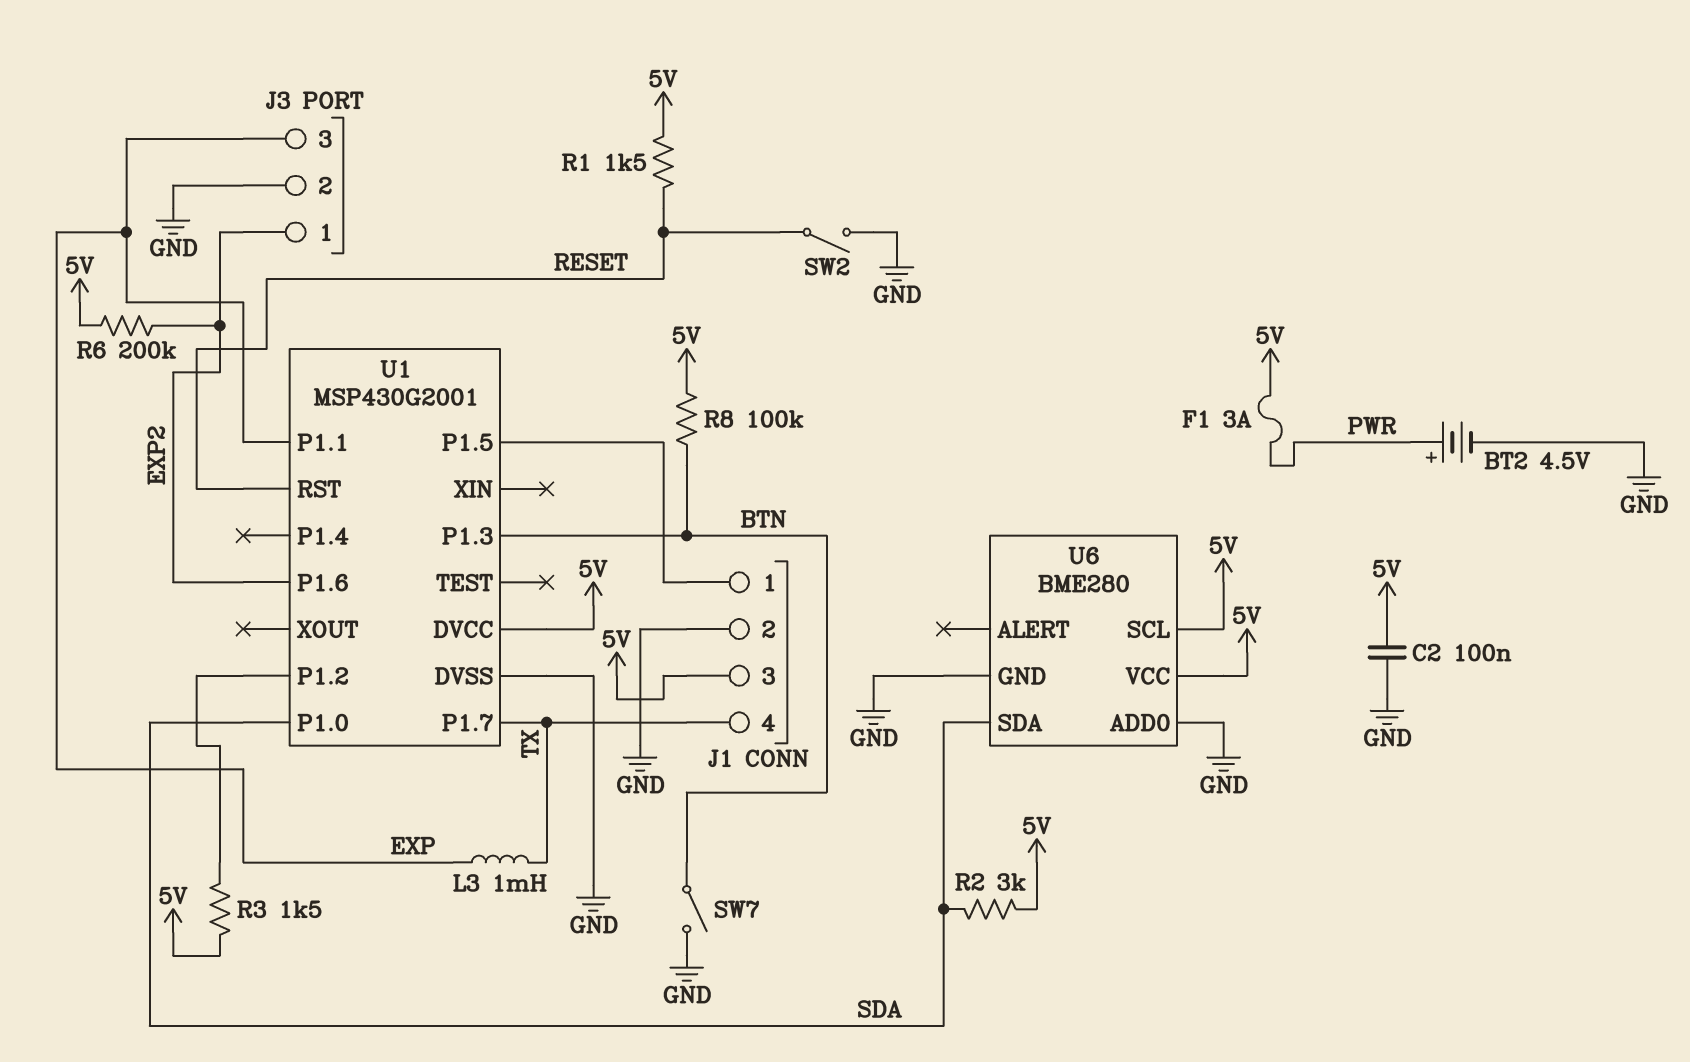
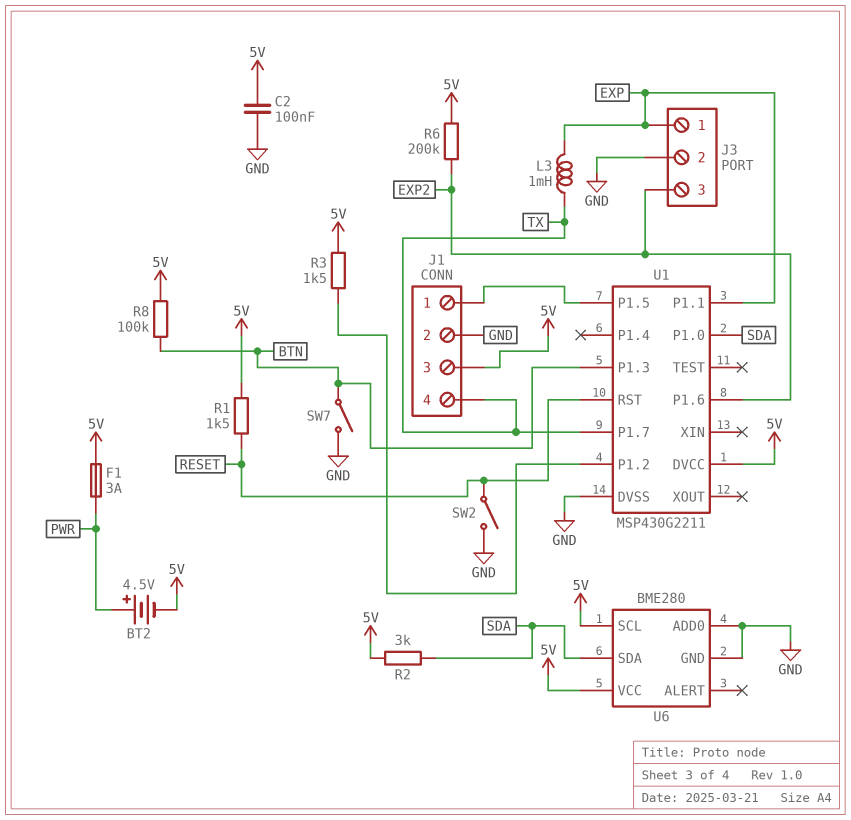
BT2: 4.5V (plus PWR, minus GND) -> 4.5V (plus PWR, minus 5V)
J3 pin 1: EXP2 -> EXP
J3 pin 3: EXP -> EXP2
U1: MSP430G2001 -> MSP430G2211

